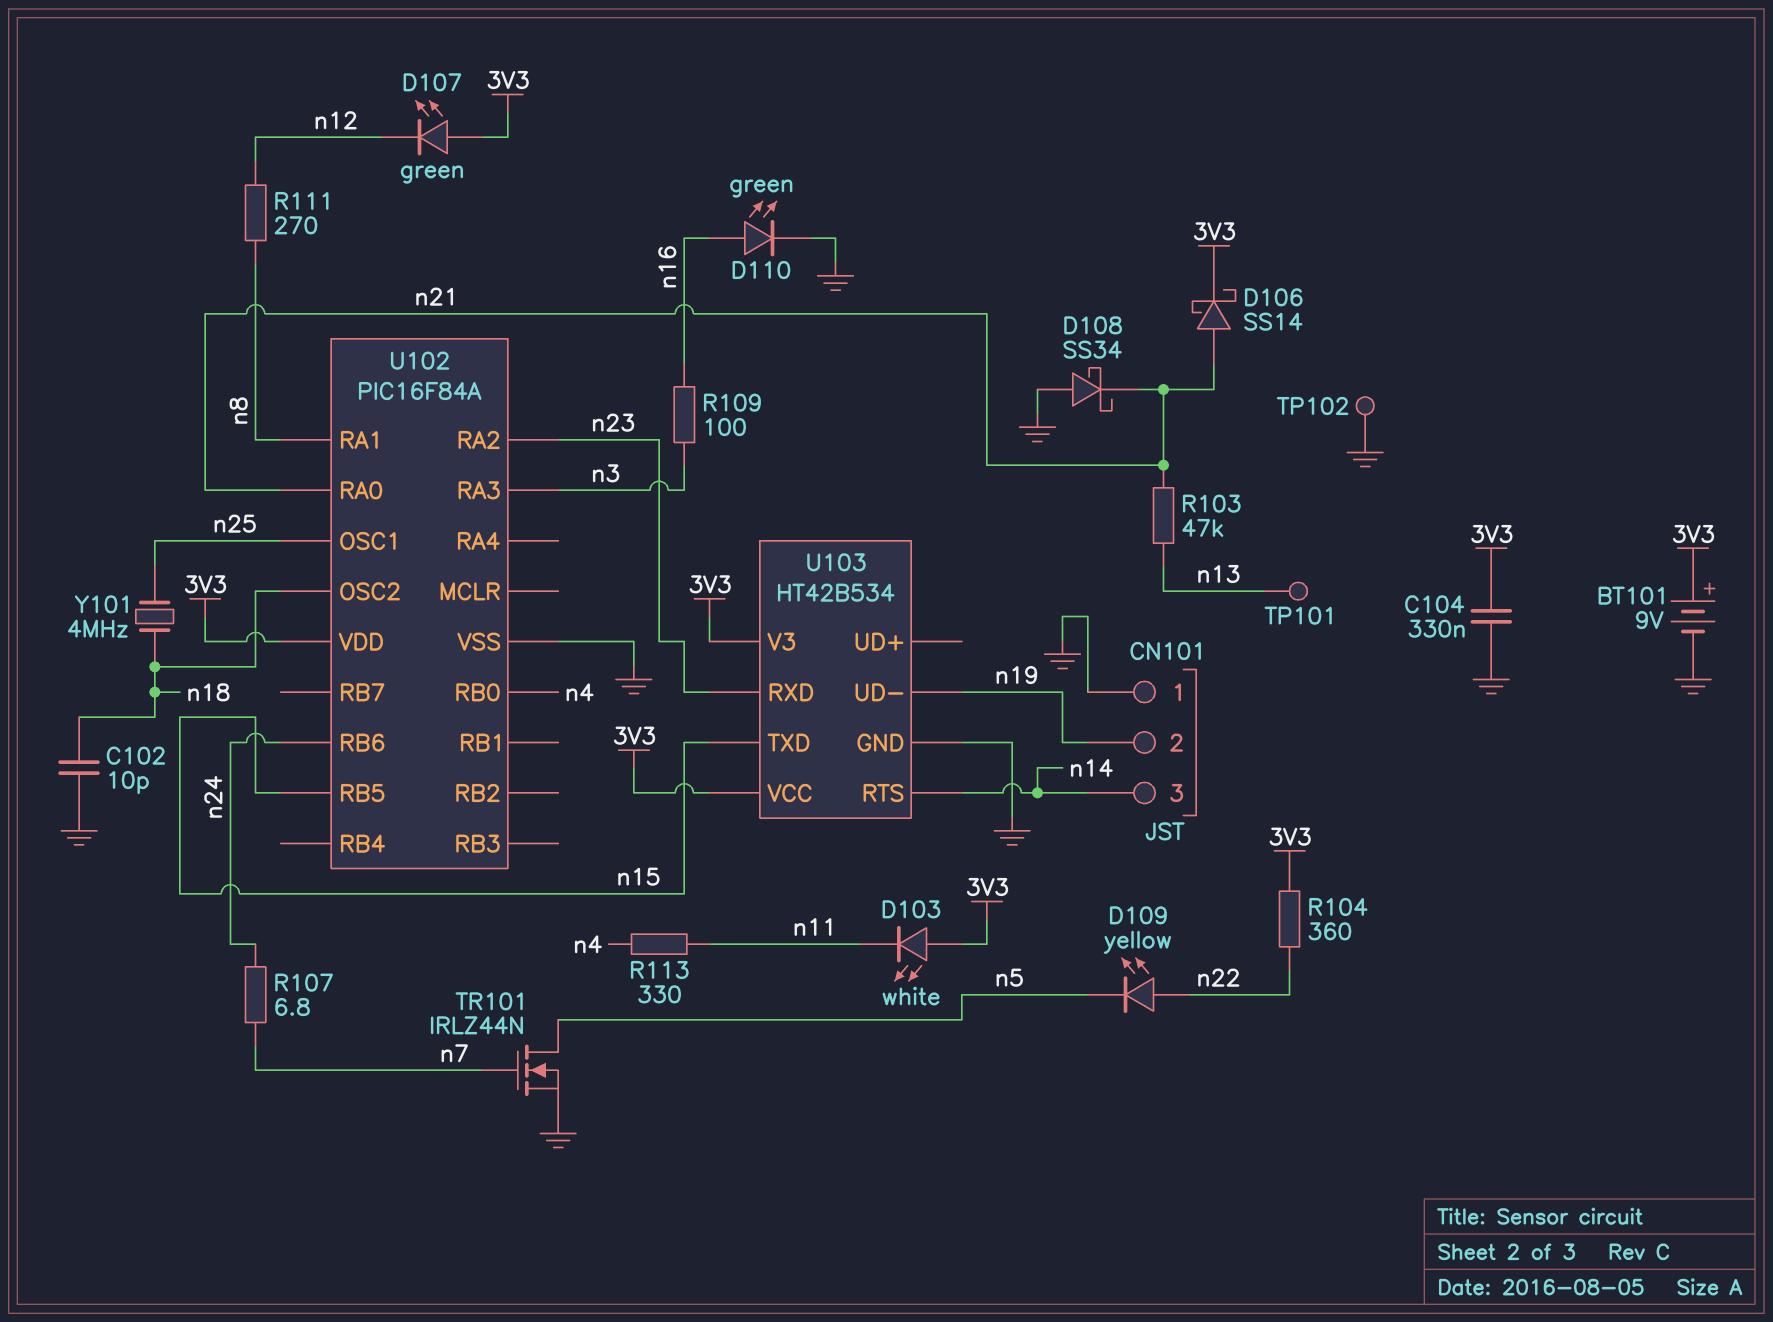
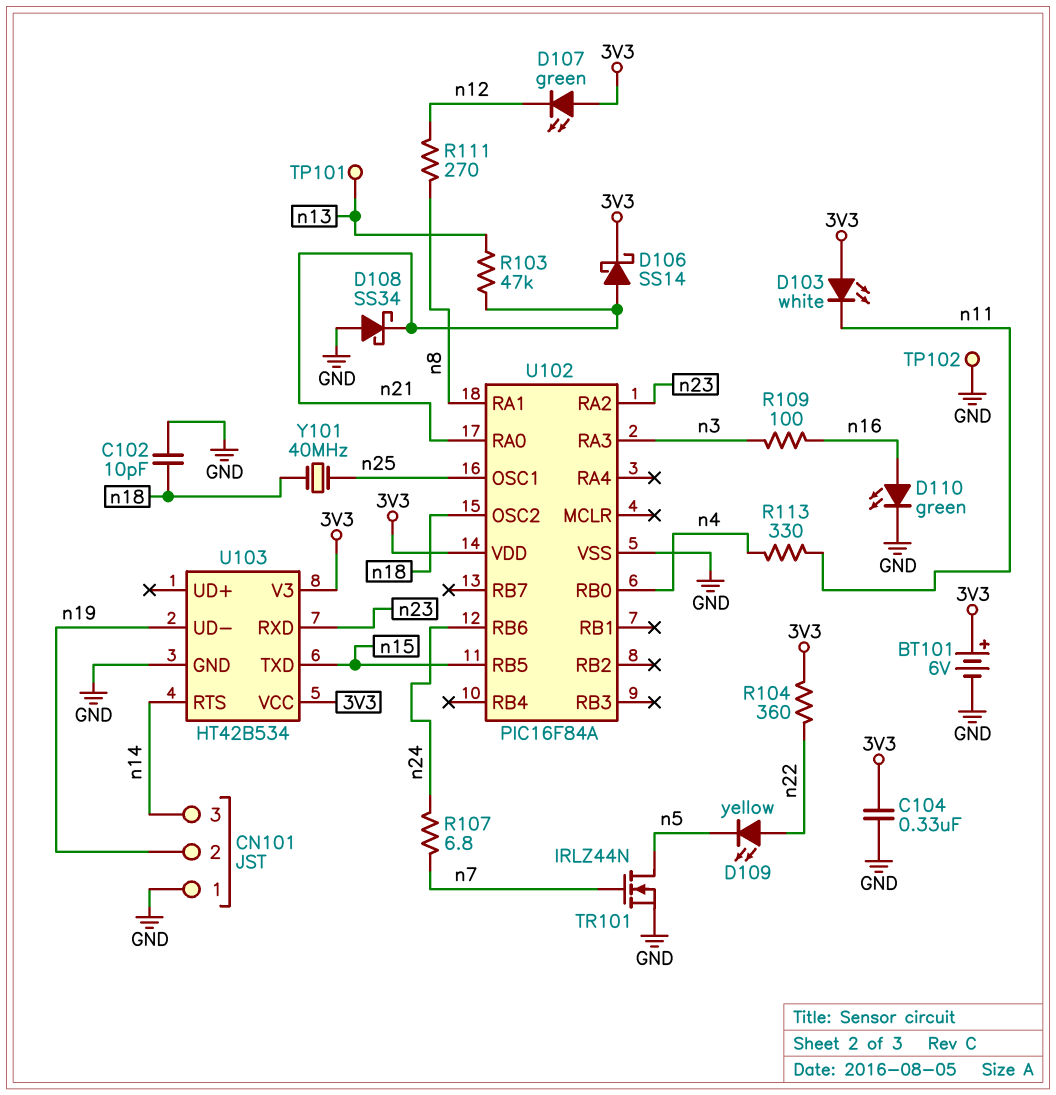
BT101: 9V (plus 3V3, minus GND) -> 6V (plus 3V3, minus GND)
Y101: 4MHz (n18, n25) -> 40MHz (n18, n25)

